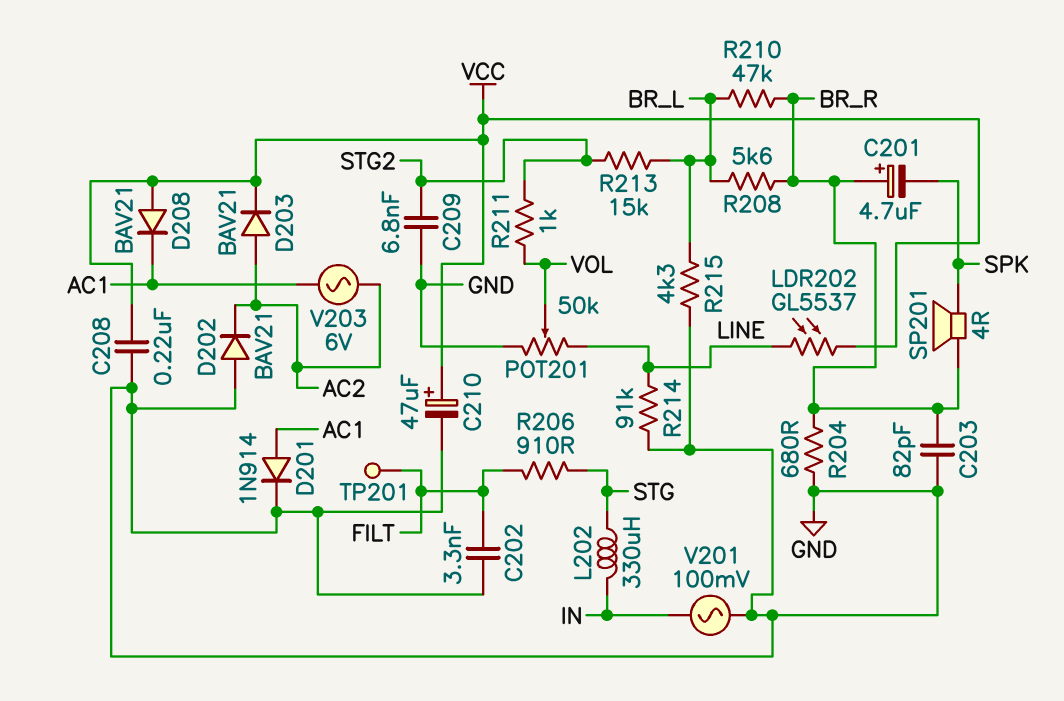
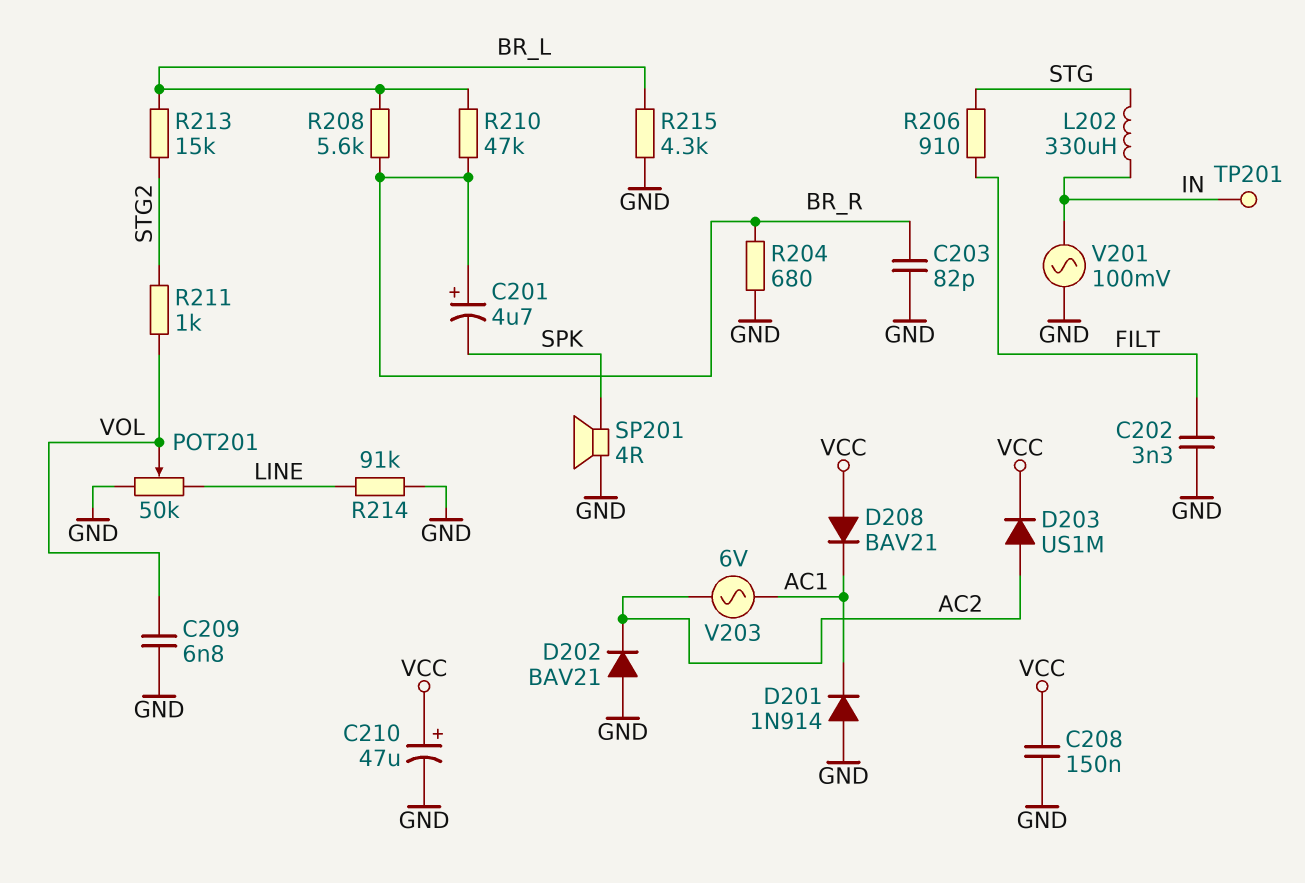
C208: 220nF (GND, VCC) -> 150nF (GND, VCC)
C209: 6.8nF (GND, STG2) -> 6.8nF (GND, VOL)
D201: diode 1N914 (A AC1, K GND) -> diode 1N914 (A GND, K AC1)
D203: diode BAV21 (A AC2, K VCC) -> diode US1M (A AC2, K VCC)
LDR202: GL5537 (LINE, VCC) -> none
SP201: speaker 4R (BR_R, SPK) -> speaker 4R (GND, SPK)
TP201: test point (FILT) -> test point (IN)

